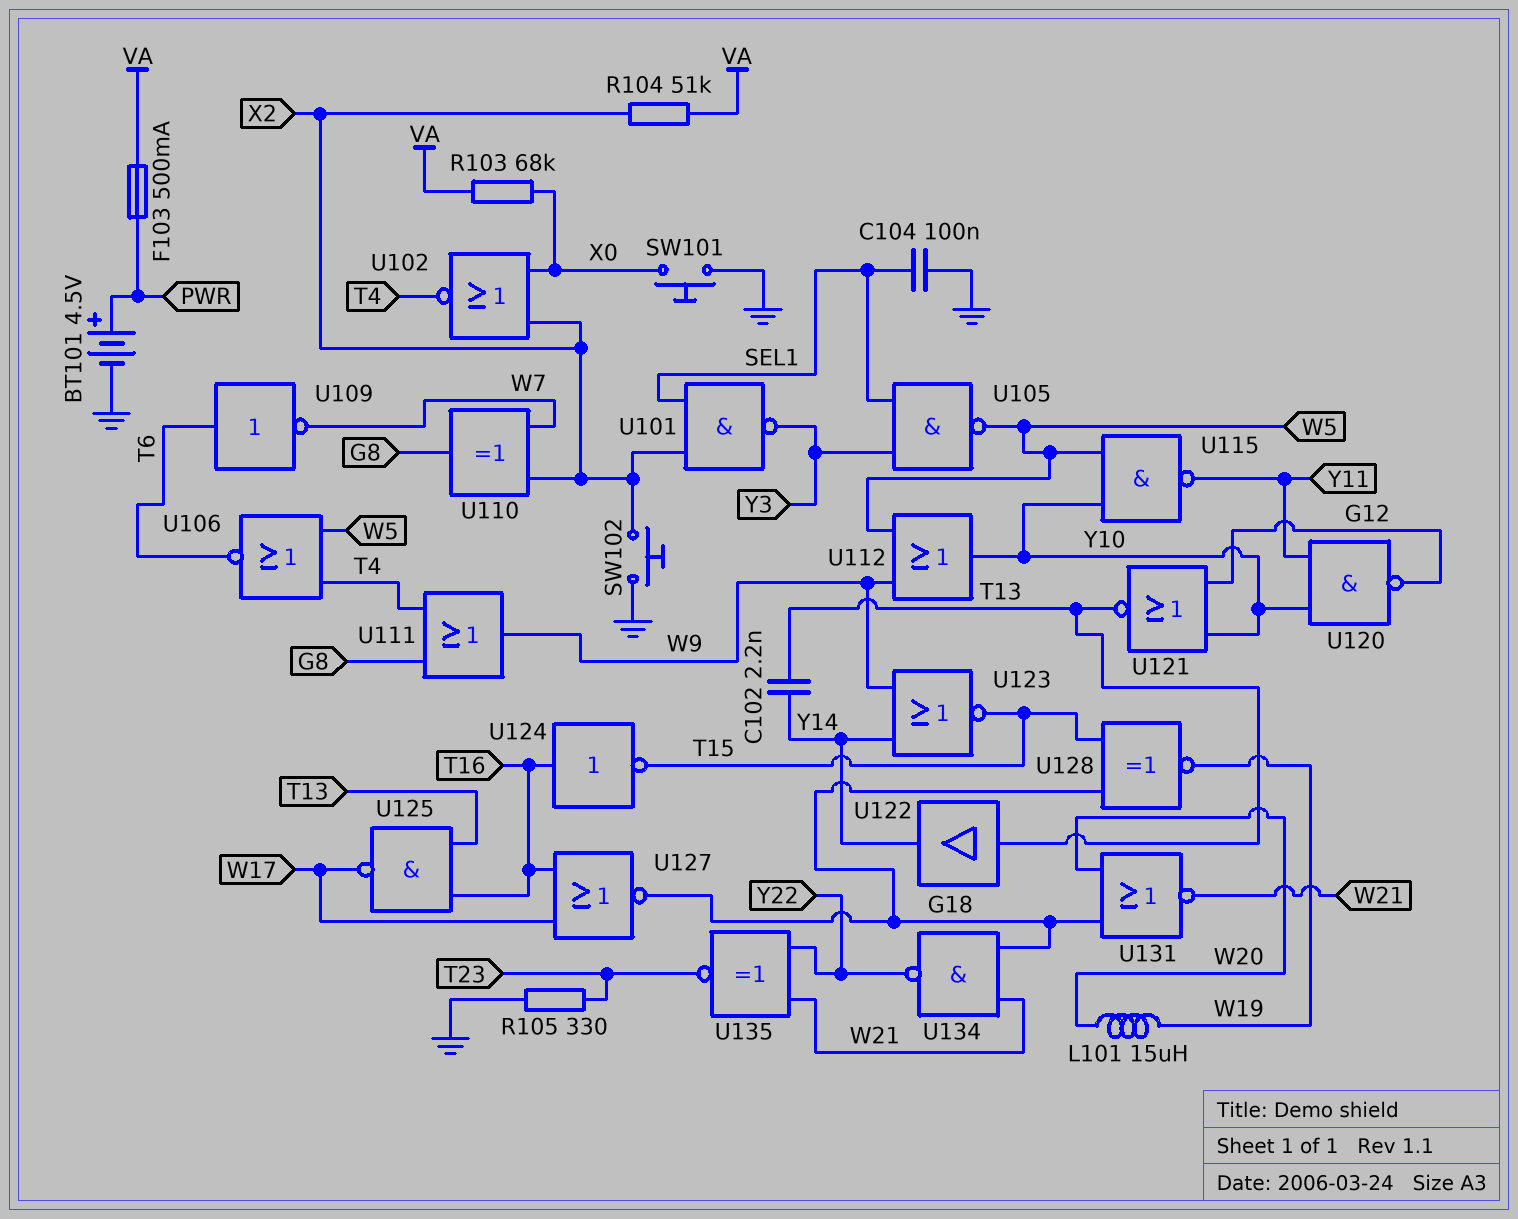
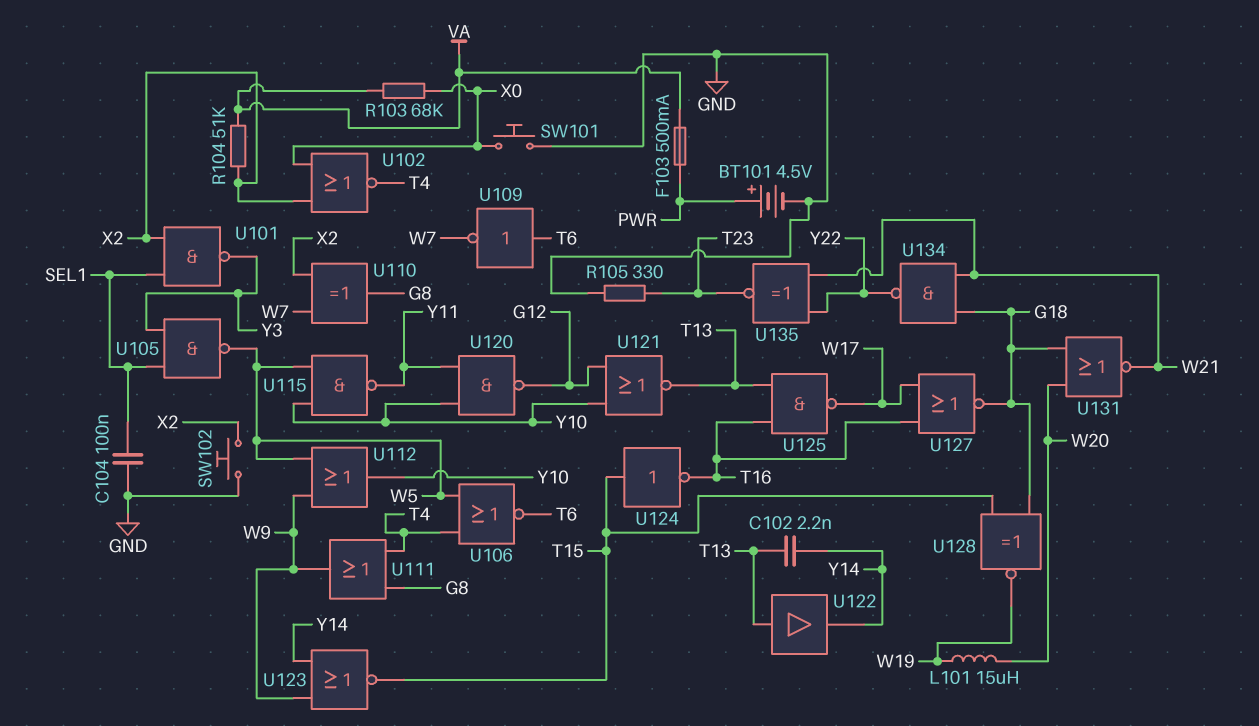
U124: NOT (in T16, out T15) -> NOT (in T15, out T16)

